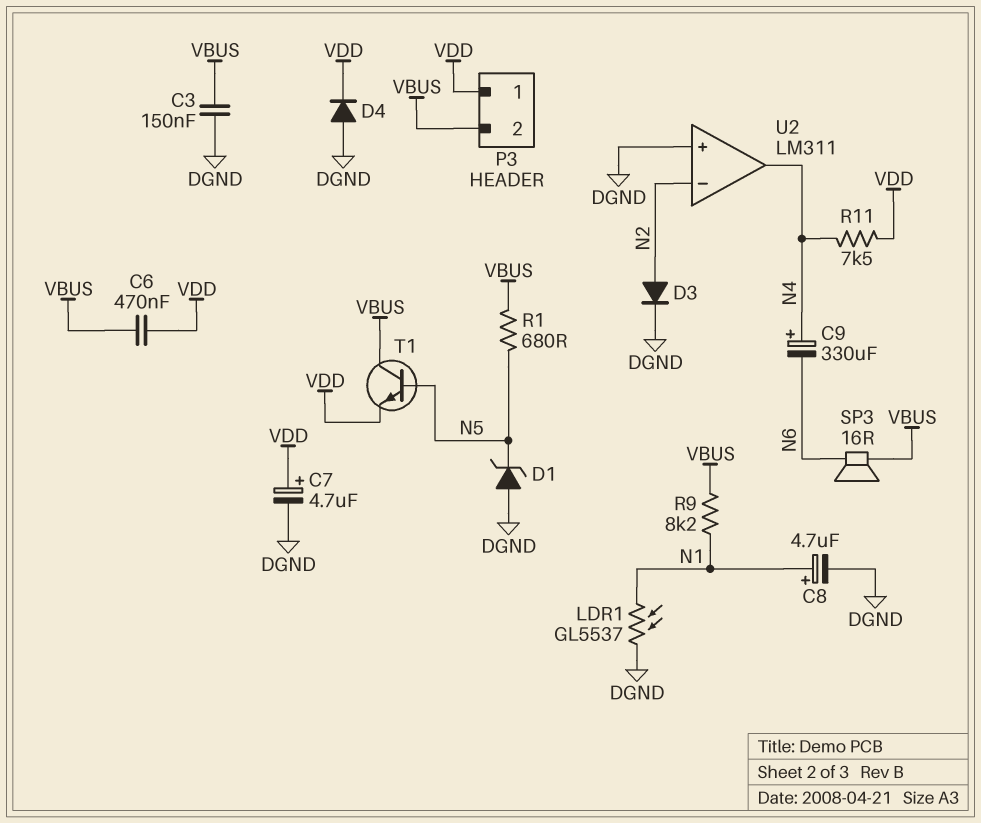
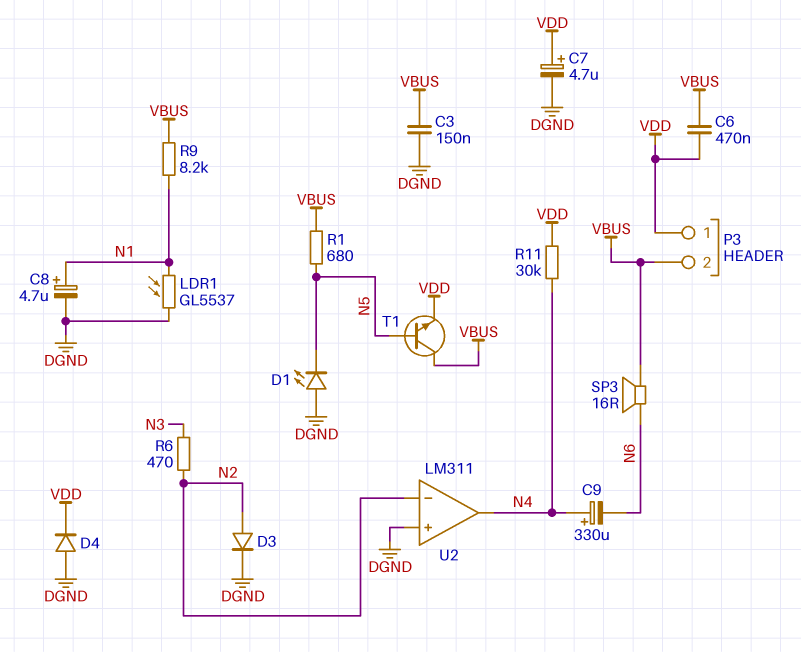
D1: zener (A DGND, K N5) -> LED (A DGND, K N5)
R6: none -> 470 (N2, N3)
R11: 7.5k (N4, VDD) -> 30k (N4, VDD)

